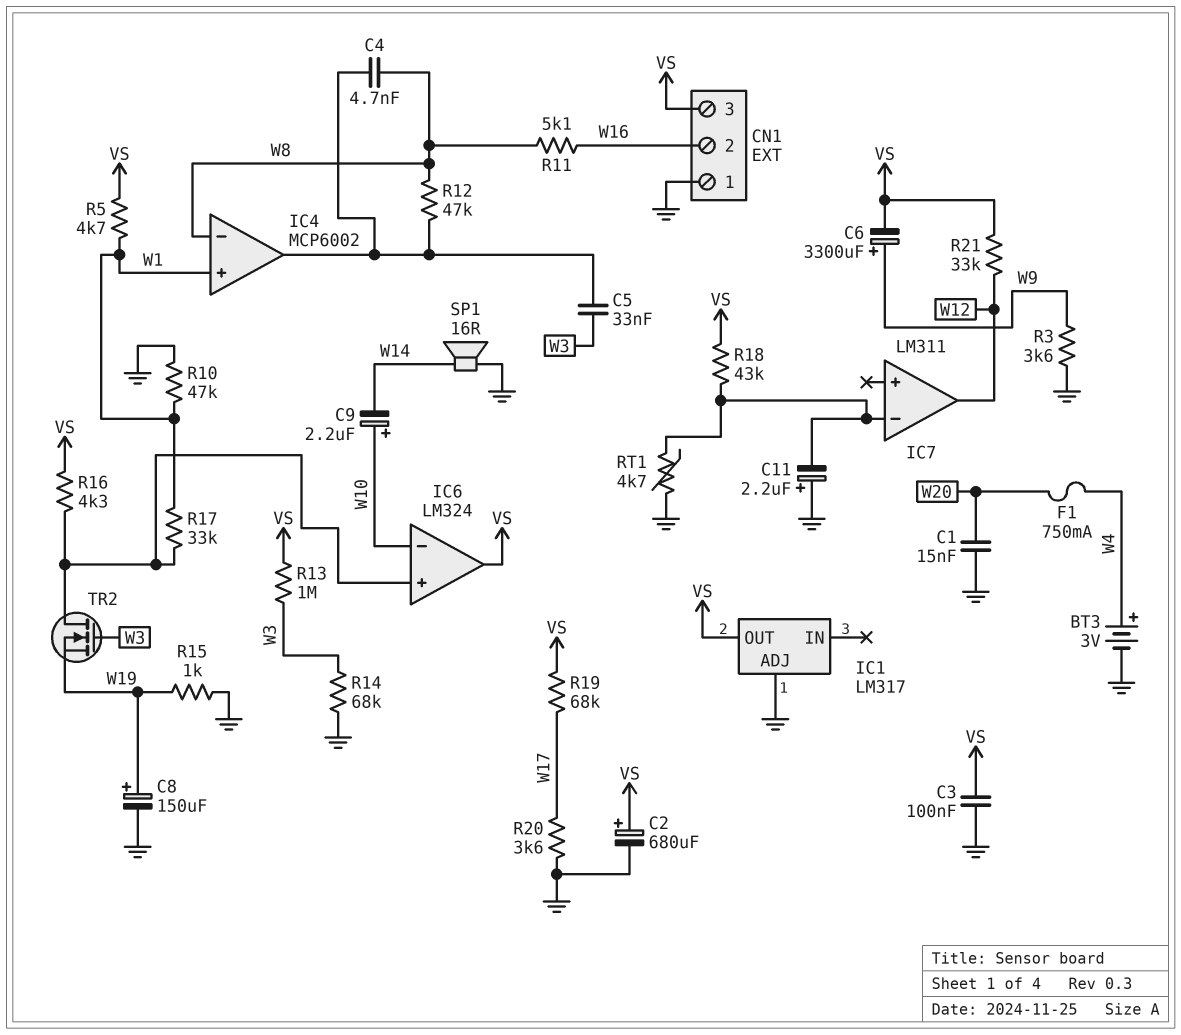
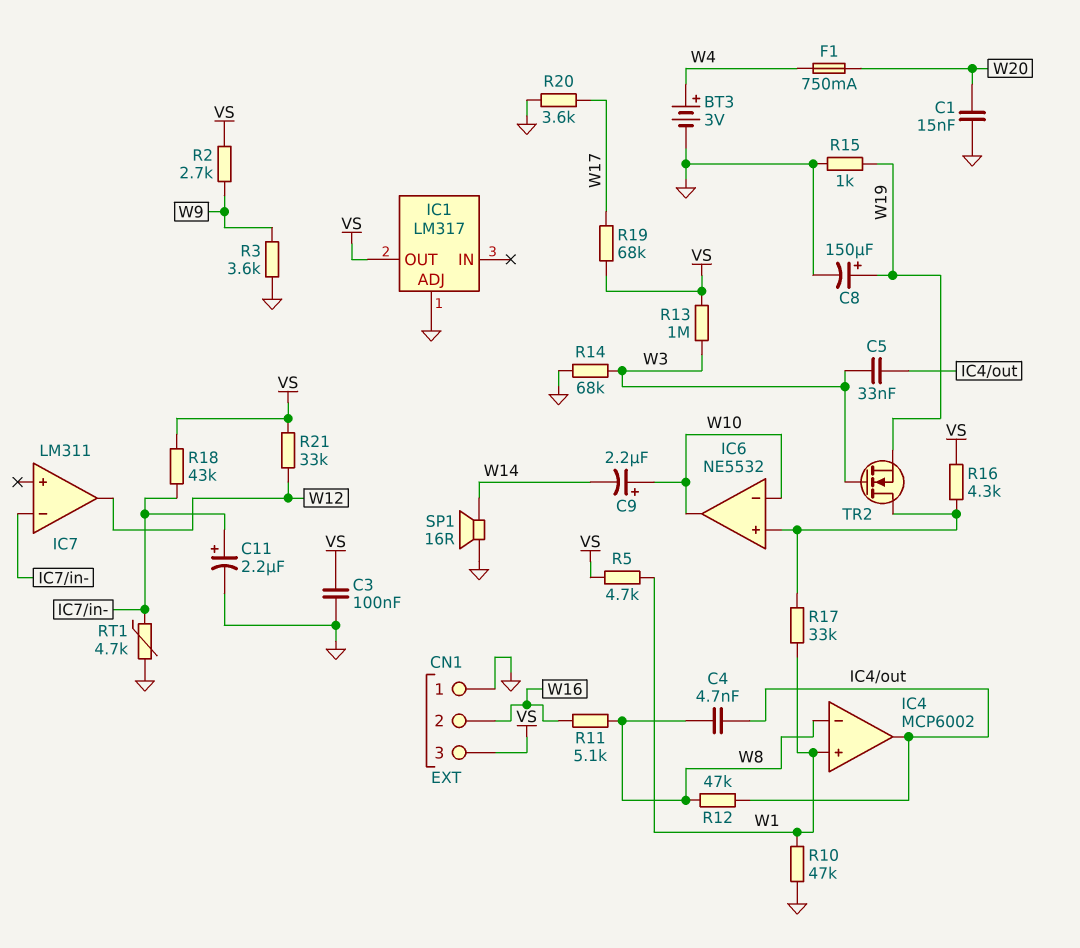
C2: 680uF (plus VS, minus GND) -> none
C6: 3300uF (plus W9, minus VS) -> none
C11: 2.2uF (plus GND, minus IC7/in-) -> 2.2uF (plus IC7/in-, minus GND)
IC6: LM324 -> NE5532
IC6 pin out: VS -> W10
R2: none -> 2.7k (VS, W9)

